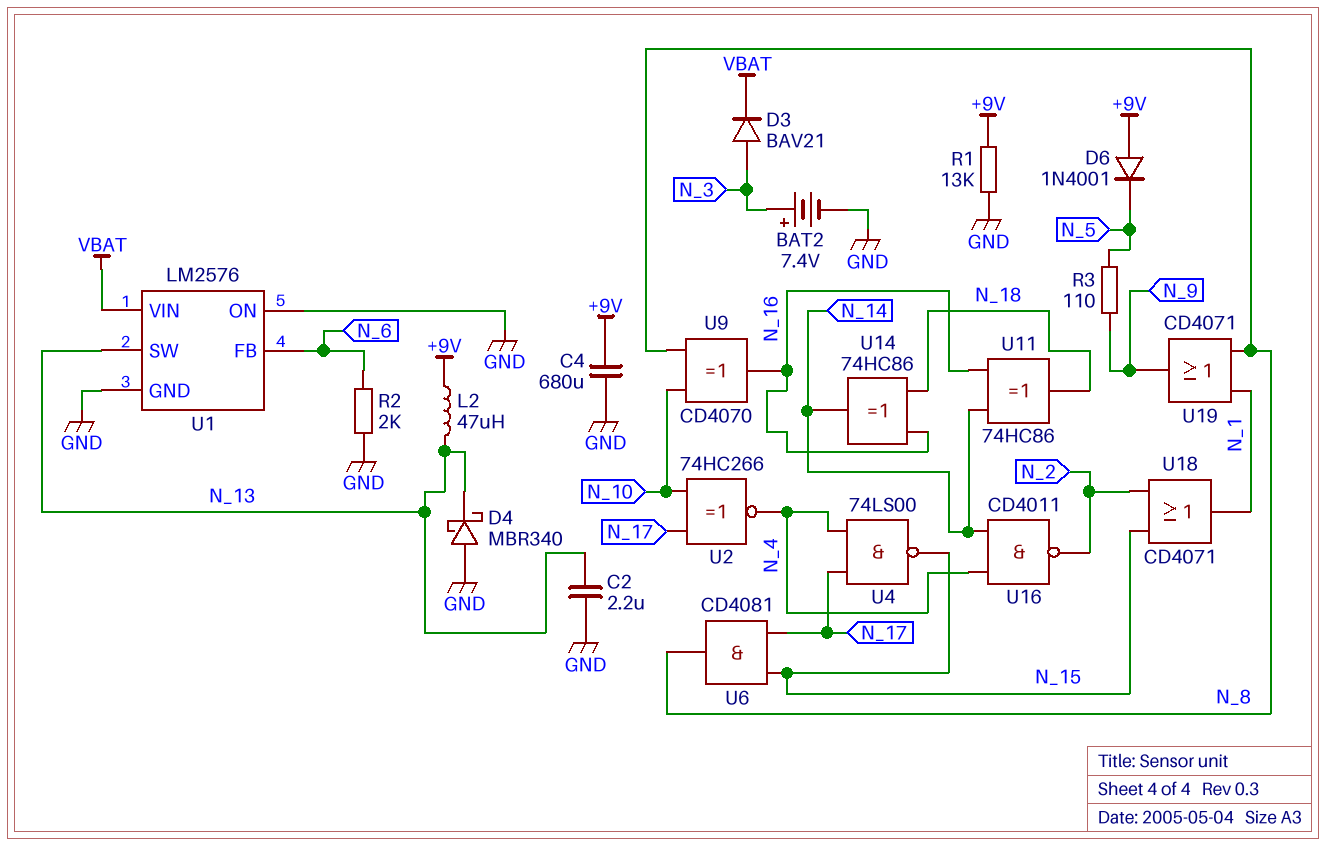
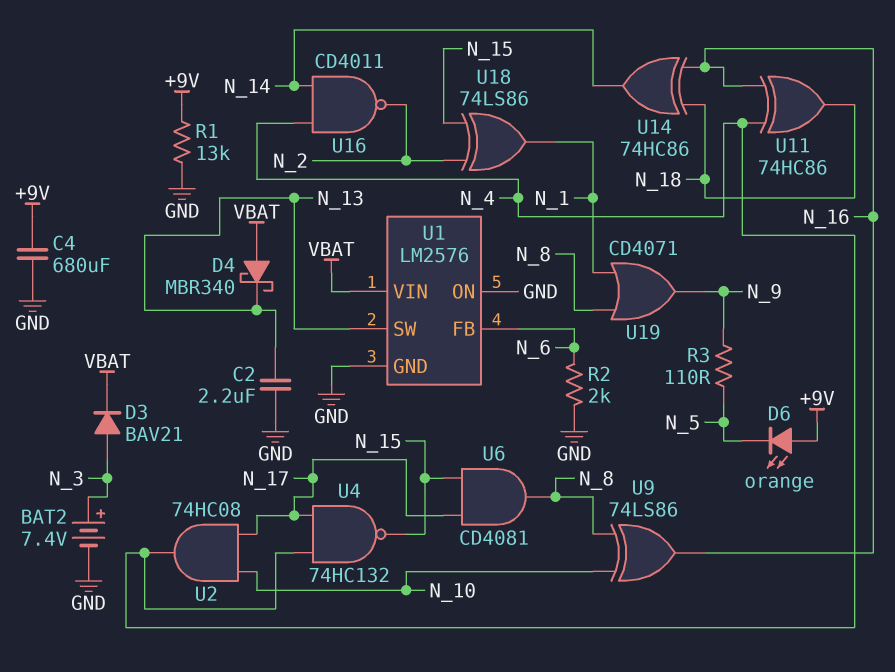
D4: schottky MBR340 (A GND, K N_13) -> schottky MBR340 (A VBAT, K N_13)
D6: diode 1N4001 (A +9V, K N_5) -> LED orange (A +9V, K N_5)
L2: 47uH (+9V, N_13) -> none
U2: XNOR 74HC266 (in N_10, in N_17, out N_4) -> AND 74HC08 (in N_10, in N_17, out N_4)
U4: NAND 74LS00 (in N_4, in N_17, out N_15) -> NAND 74HC132 (in N_4, in N_17, out N_15)
U9: XOR CD4070 (in N_8, in N_10, out N_16) -> XOR 74LS86 (in N_8, in N_10, out N_16)
U11: XOR 74HC86 (in N_14, in N_16, out N_18) -> XOR 74HC86 (in N_4, in N_16, out N_18)
U18: OR CD4071 (in N_2, in N_15, out N_1) -> XOR 74LS86 (in N_2, in N_15, out N_1)

